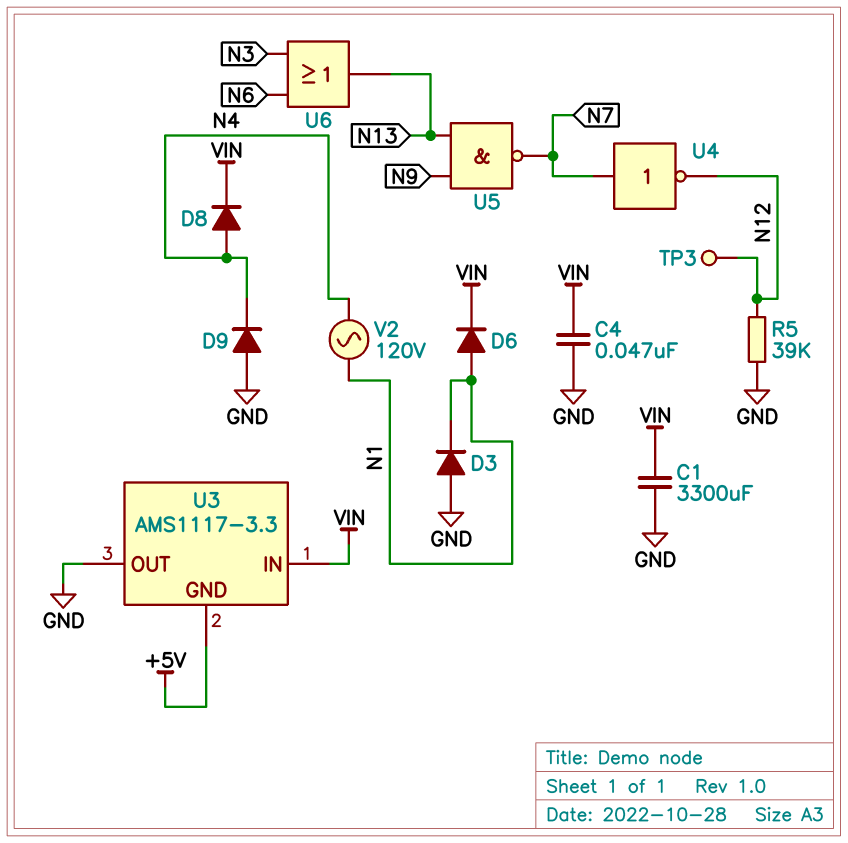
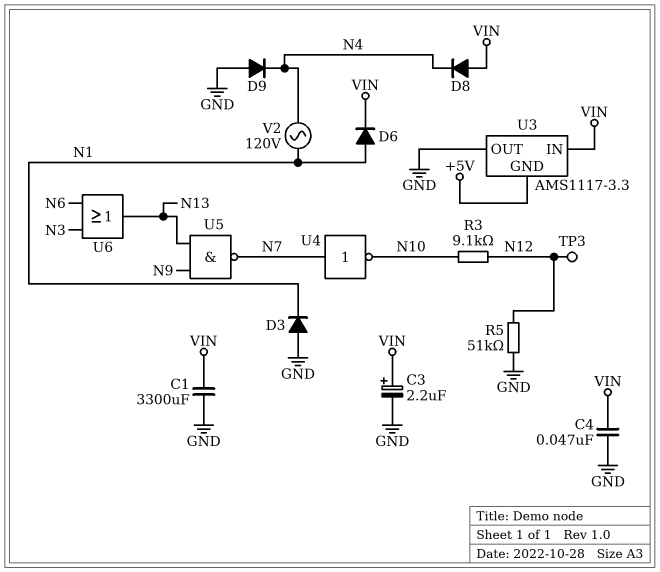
C3: none -> 2.2uF (plus VIN, minus GND)
D8: diode (A N4, K VIN) -> diode (A VIN, K N4)
R3: none -> 9.1k (N10, N12)
R5: 39k (GND, N12) -> 51k (GND, N12)
U4: NOT (in N7, out N12) -> NOT (in N7, out N10)

